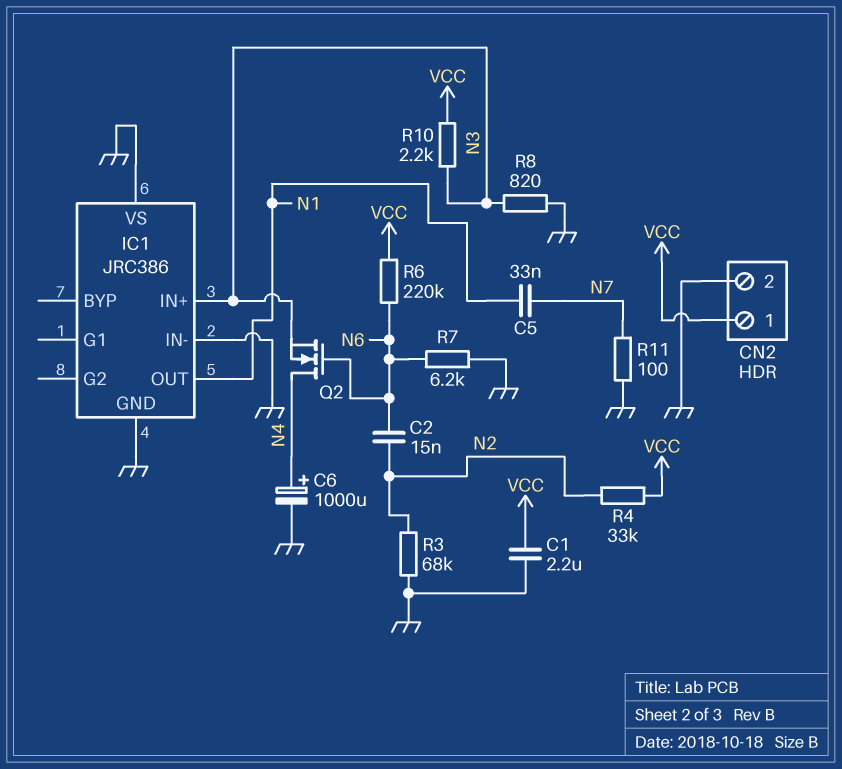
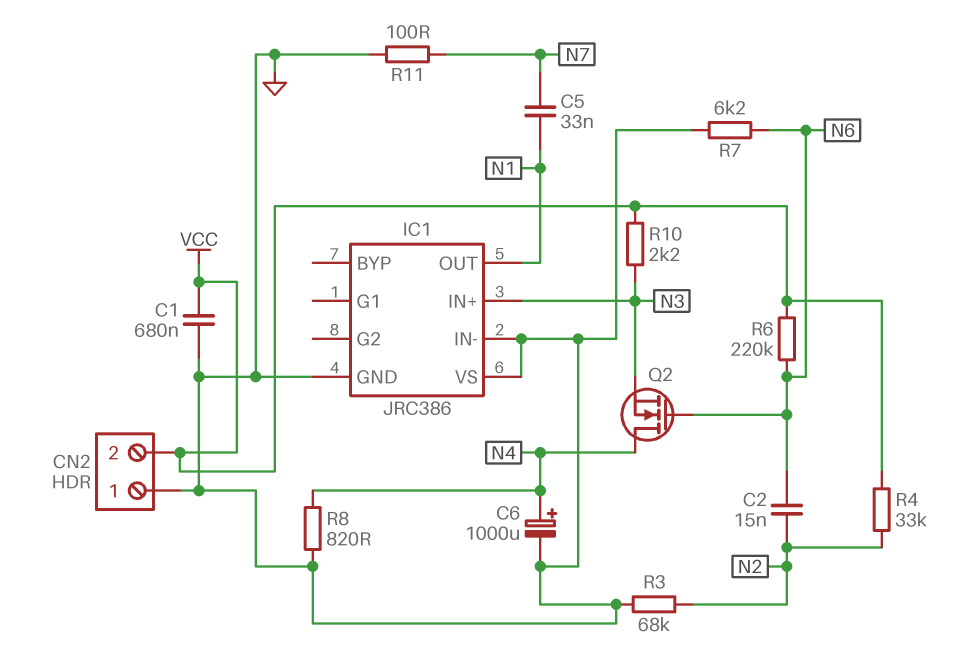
C1: 2.2uF (GND, VCC) -> 680nF (GND, VCC)
CN2 pin 1: VCC -> GND
CN2 pin 2: GND -> VCC
R8: 820 (GND, N3) -> 820 (GND, N4)

